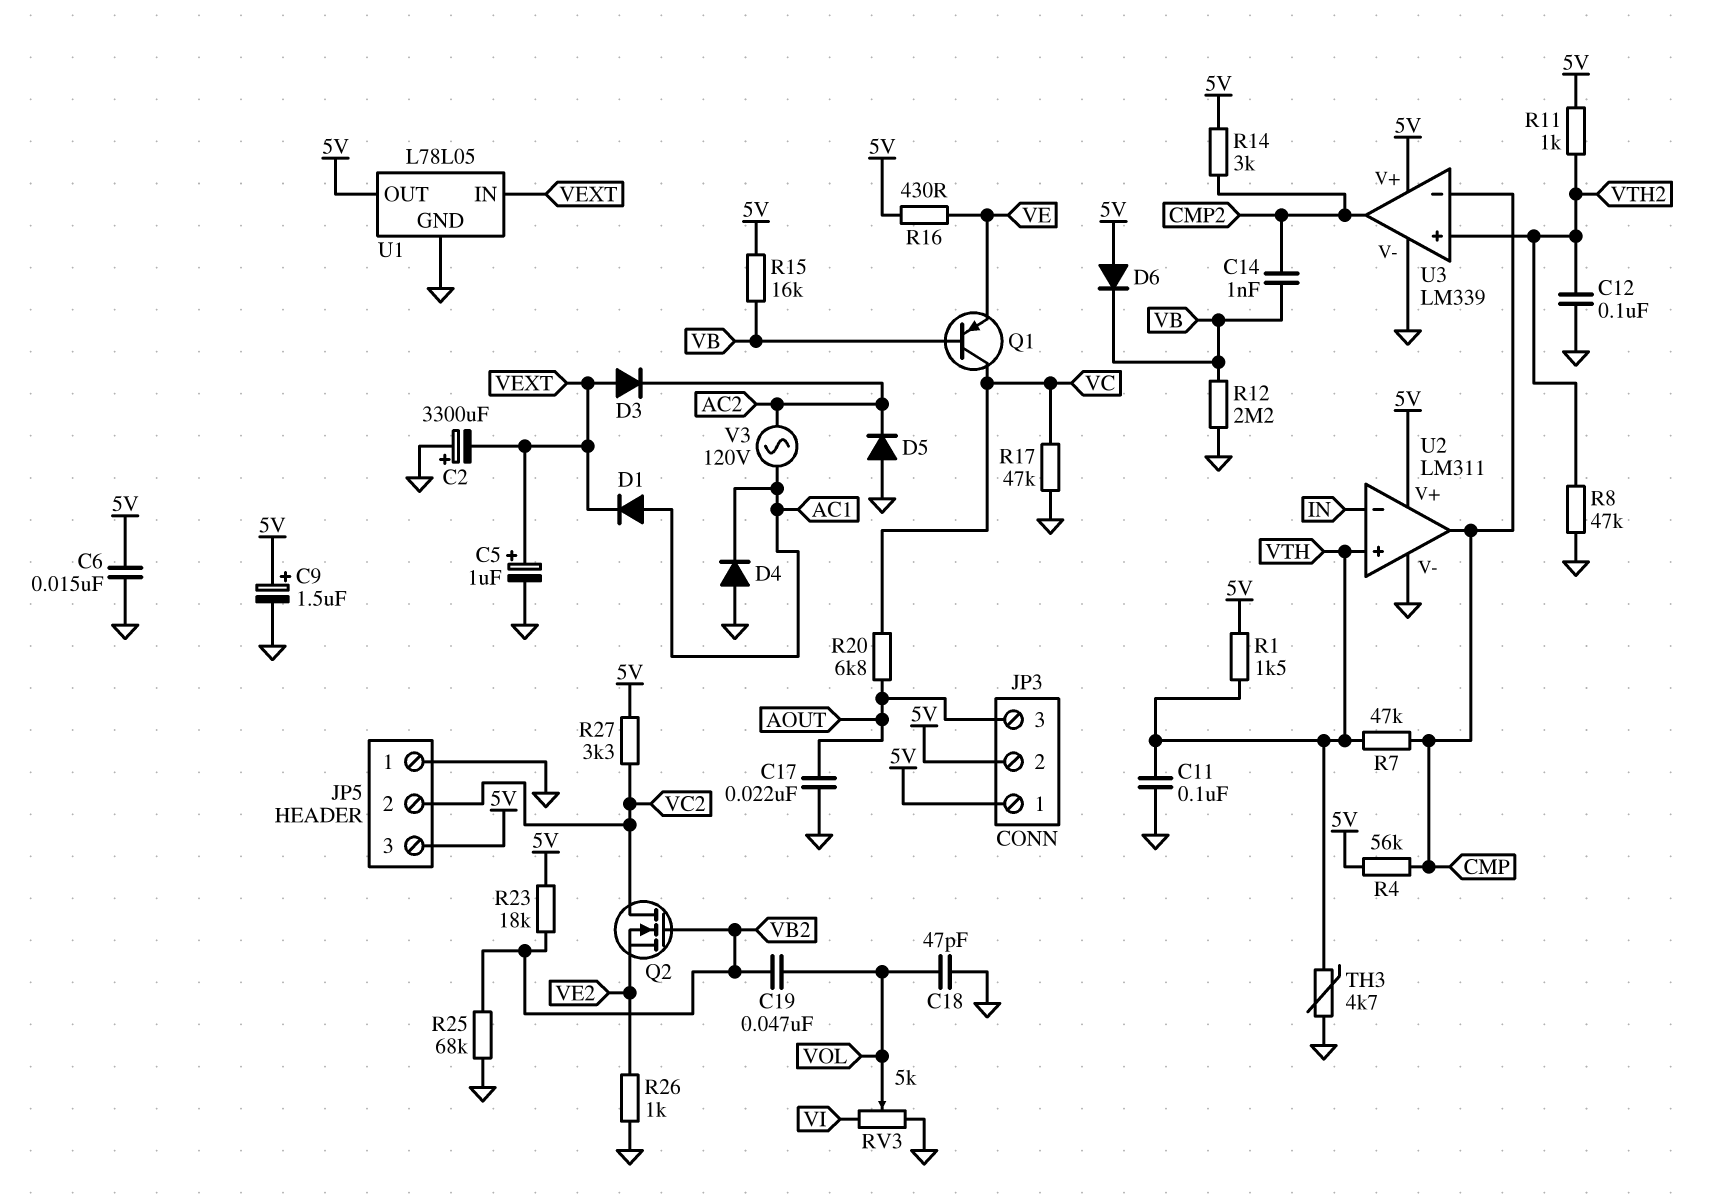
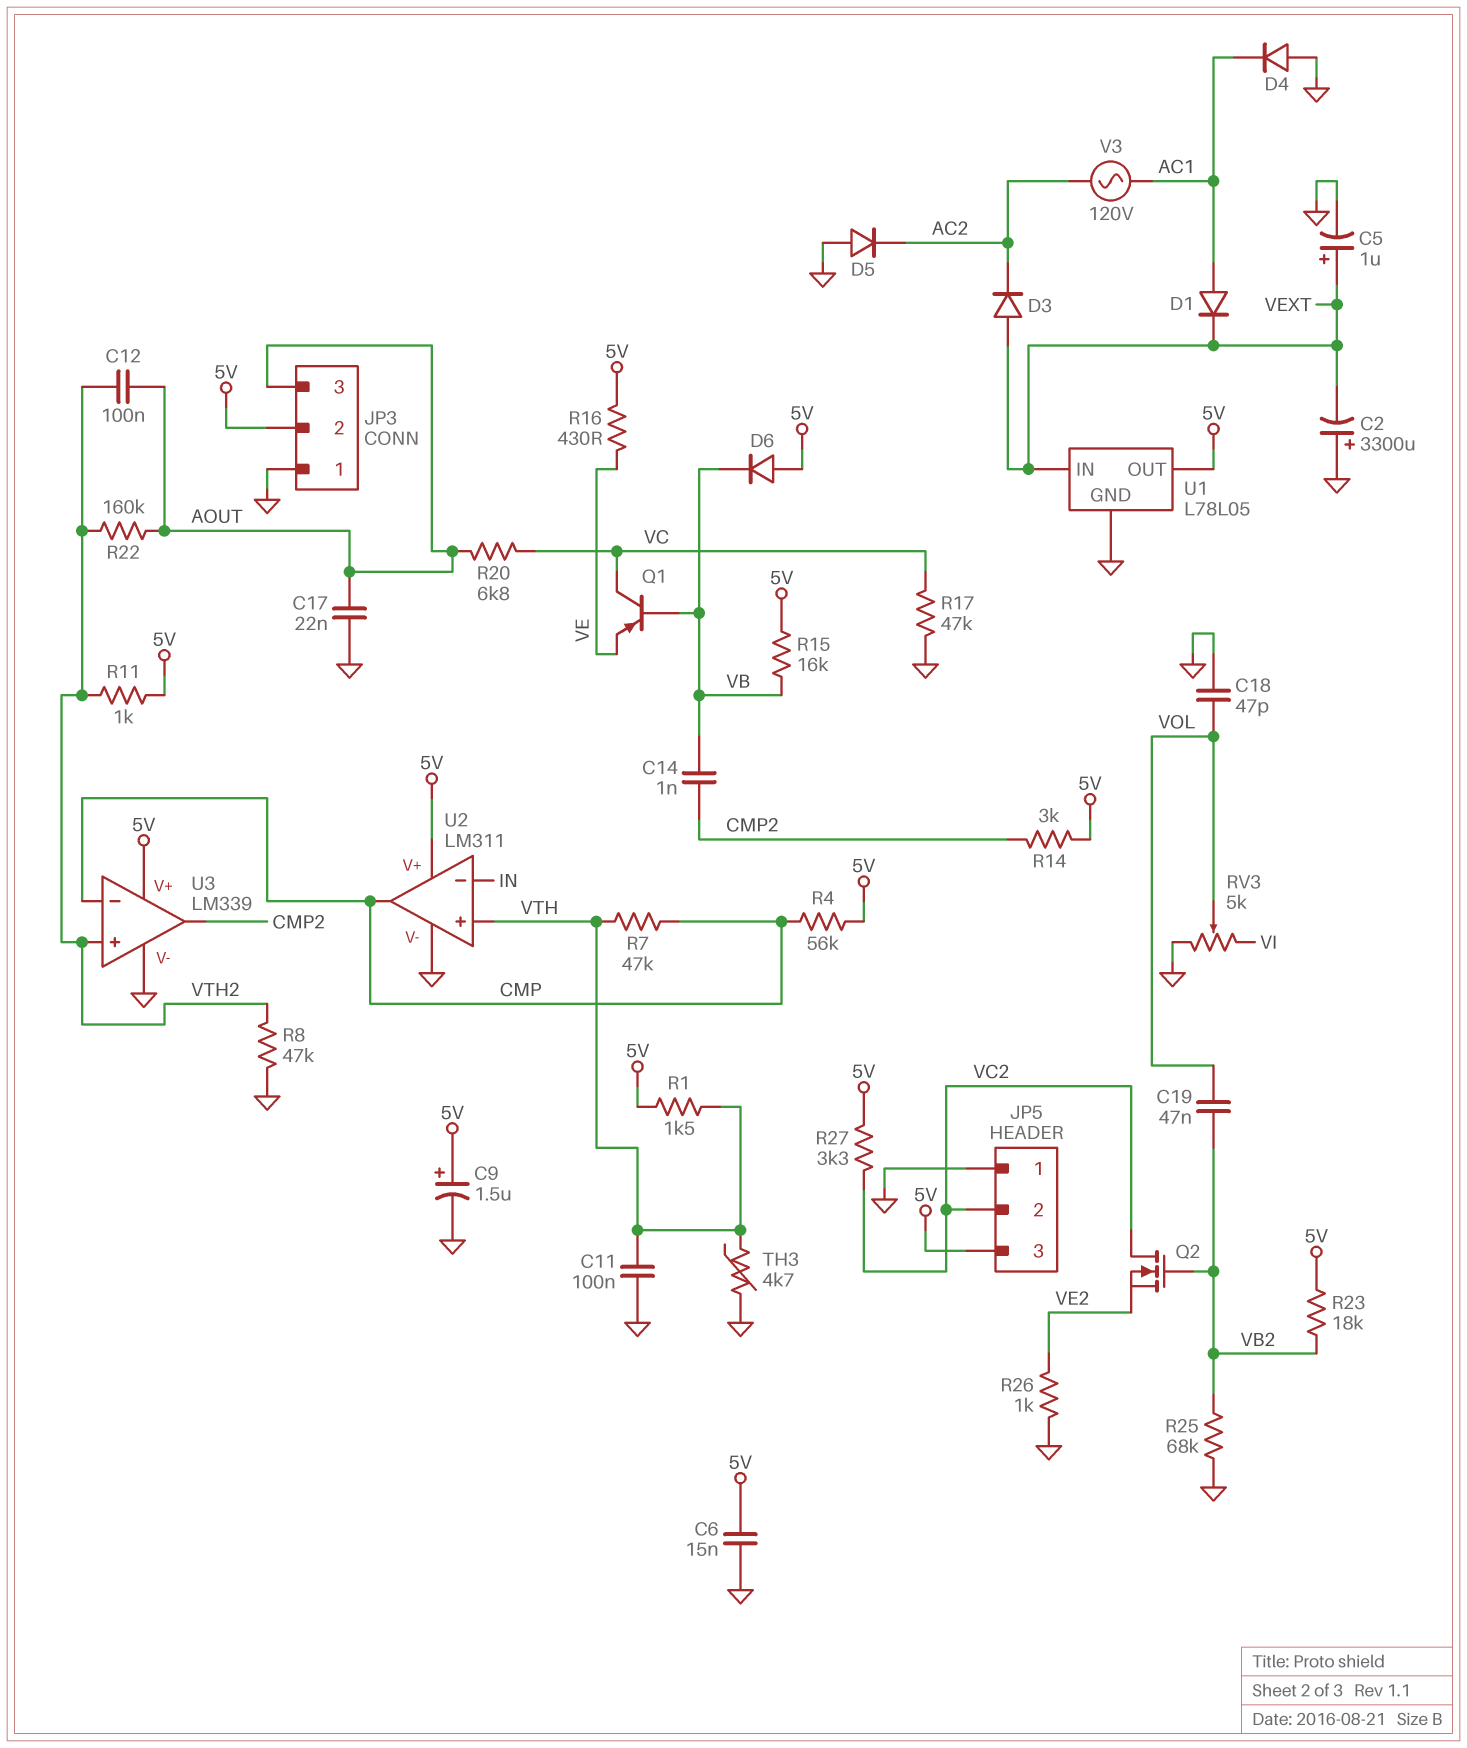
C12: 100nF (GND, VTH2) -> 100nF (AOUT, VTH2)
JP3 pin 1: 5V -> GND
R12: 2.2M (GND, VB) -> none
R22: none -> 160k (AOUT, VTH2)

